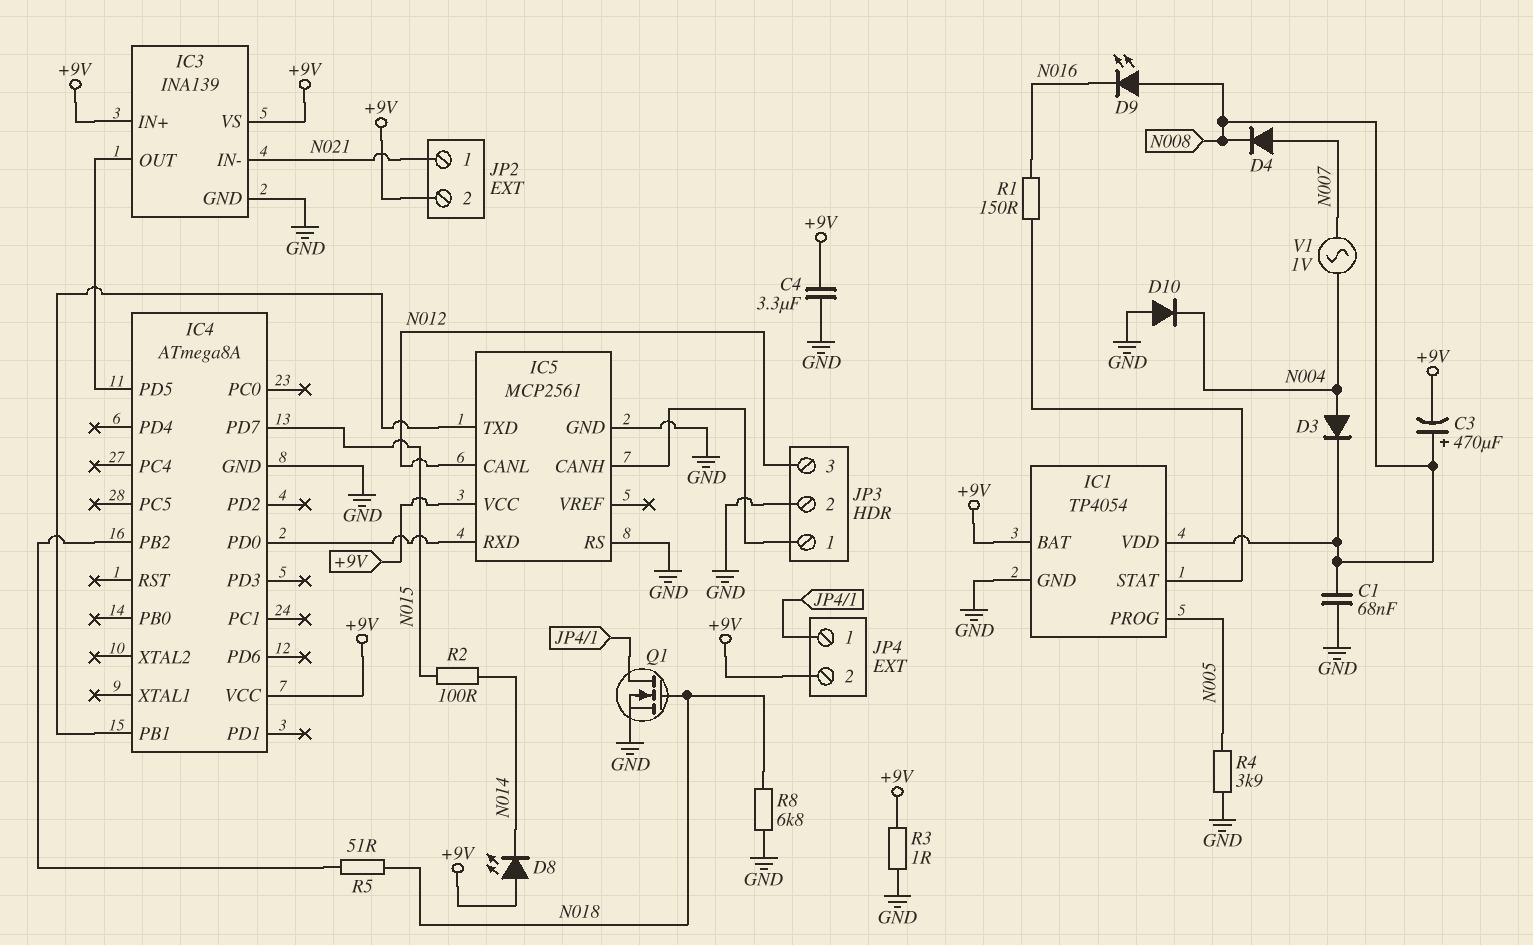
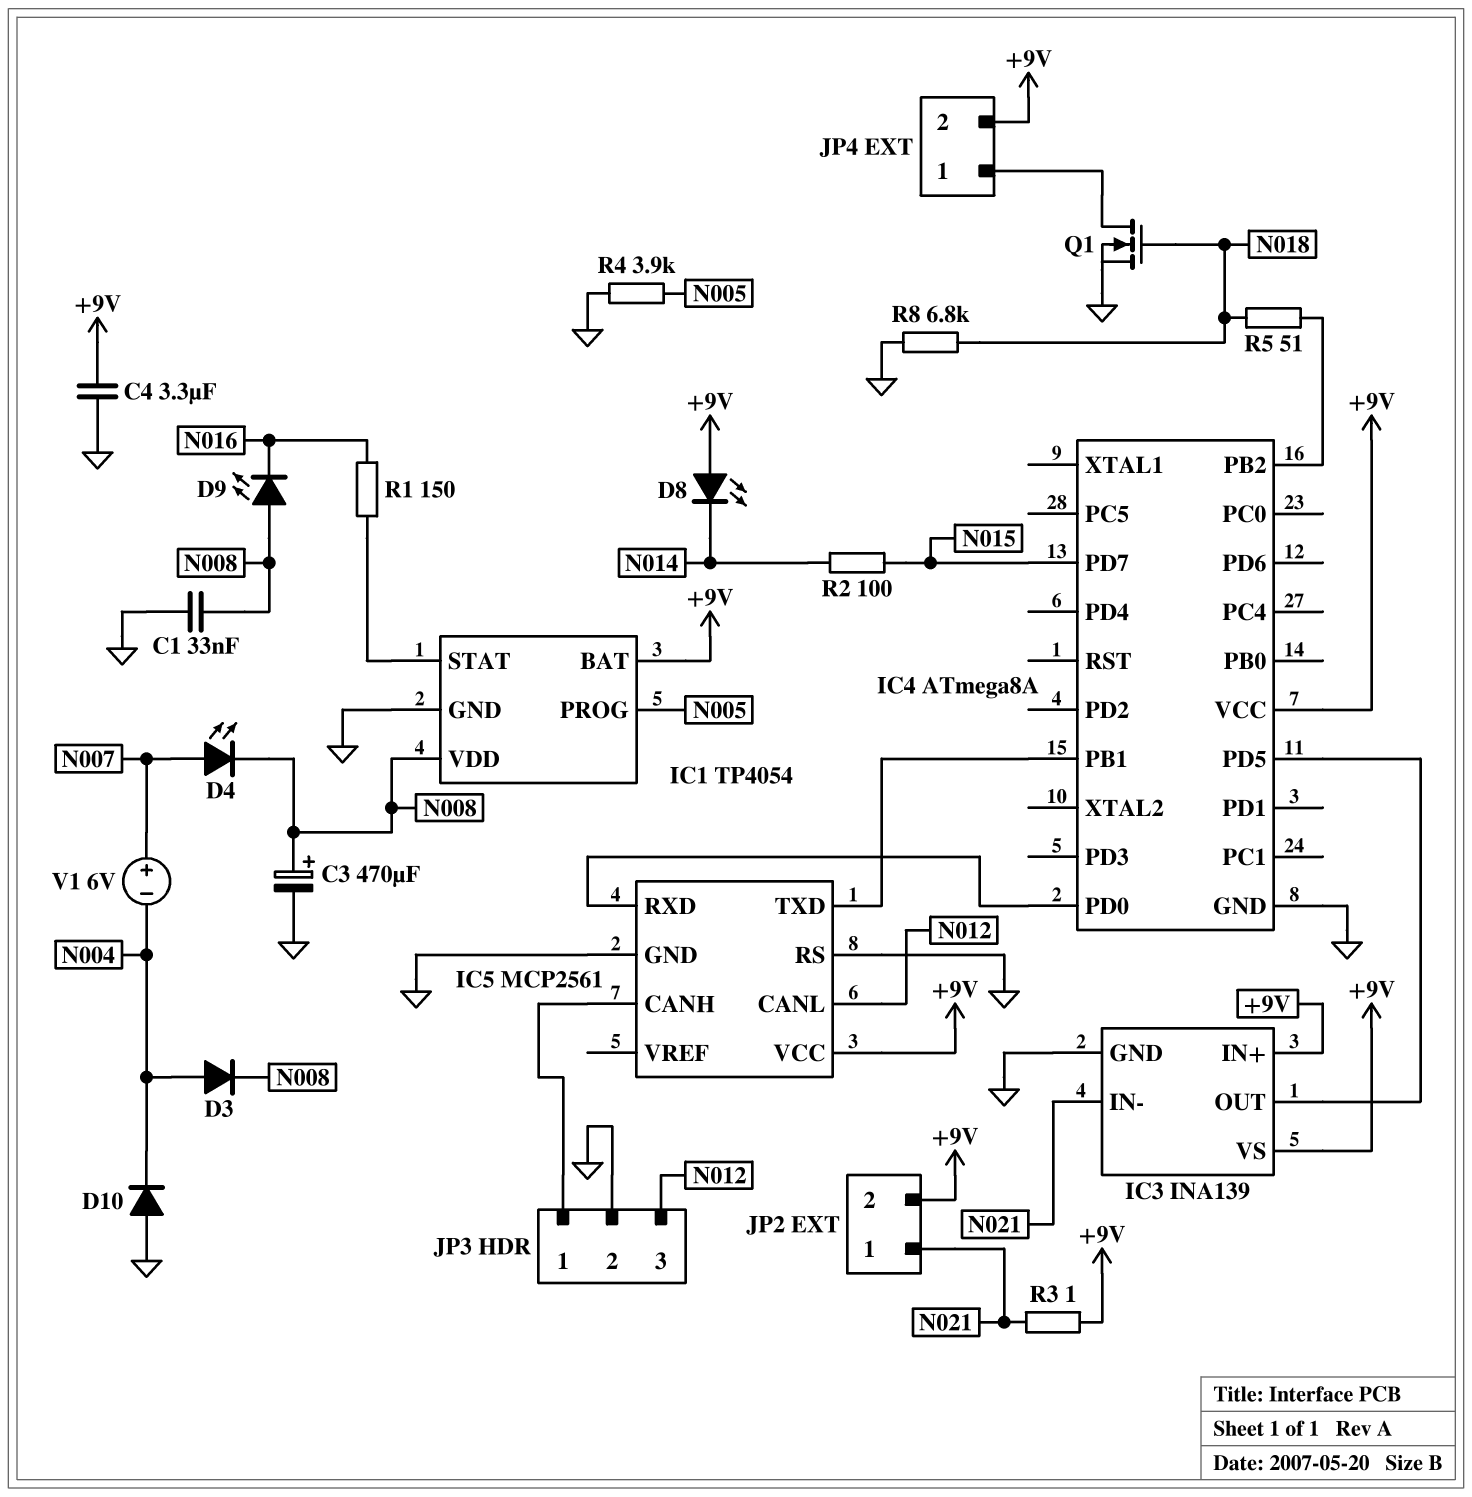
C1: 68nF (GND, N008) -> 33nF (GND, N008)
C3: 470uF (plus N008, minus +9V) -> 470uF (plus N008, minus GND)
D4: diode (A N007, K N008) -> LED (A N007, K N008)
R3: 1 (+9V, GND) -> 1 (+9V, N021)
V1: AC 1V (N004, N007) -> 6V (plus N007, minus N004)

